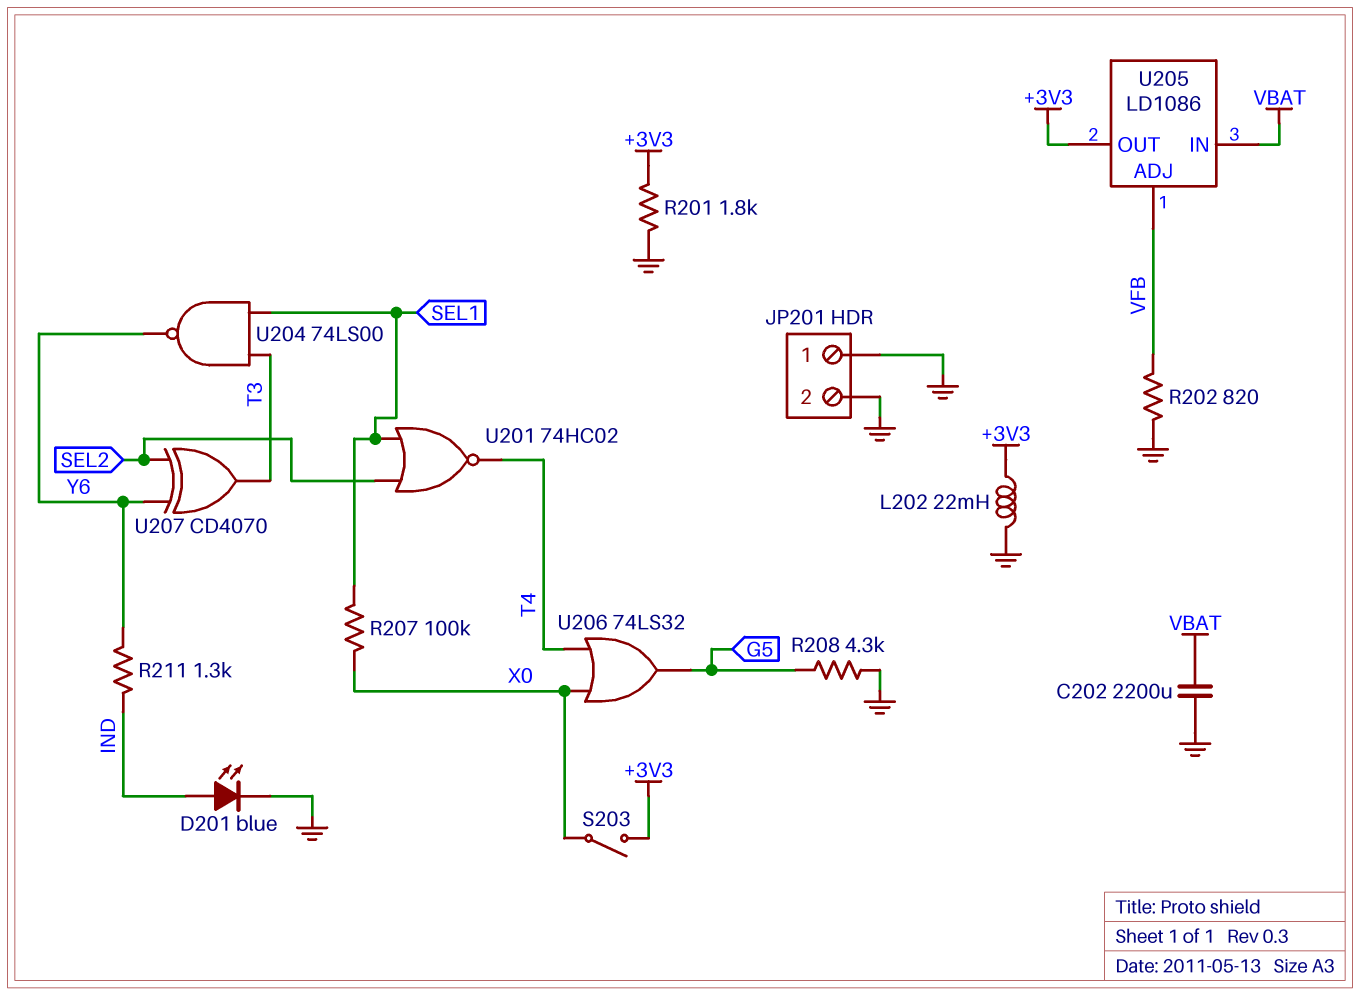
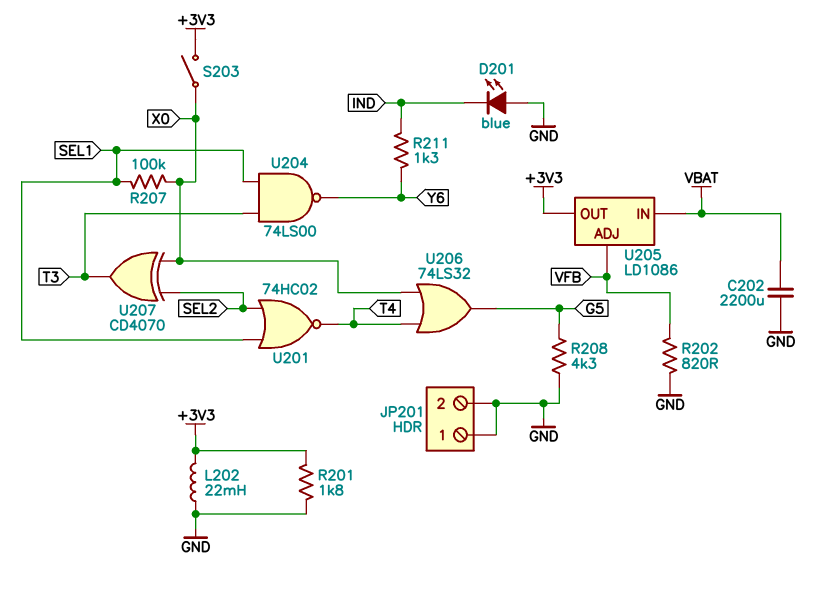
D201: LED blue (A IND, K GND) -> LED blue (A GND, K IND)
U207: XOR CD4070 (in SEL2, in Y6, out T3) -> XOR CD4070 (in SEL2, in X0, out T3)

